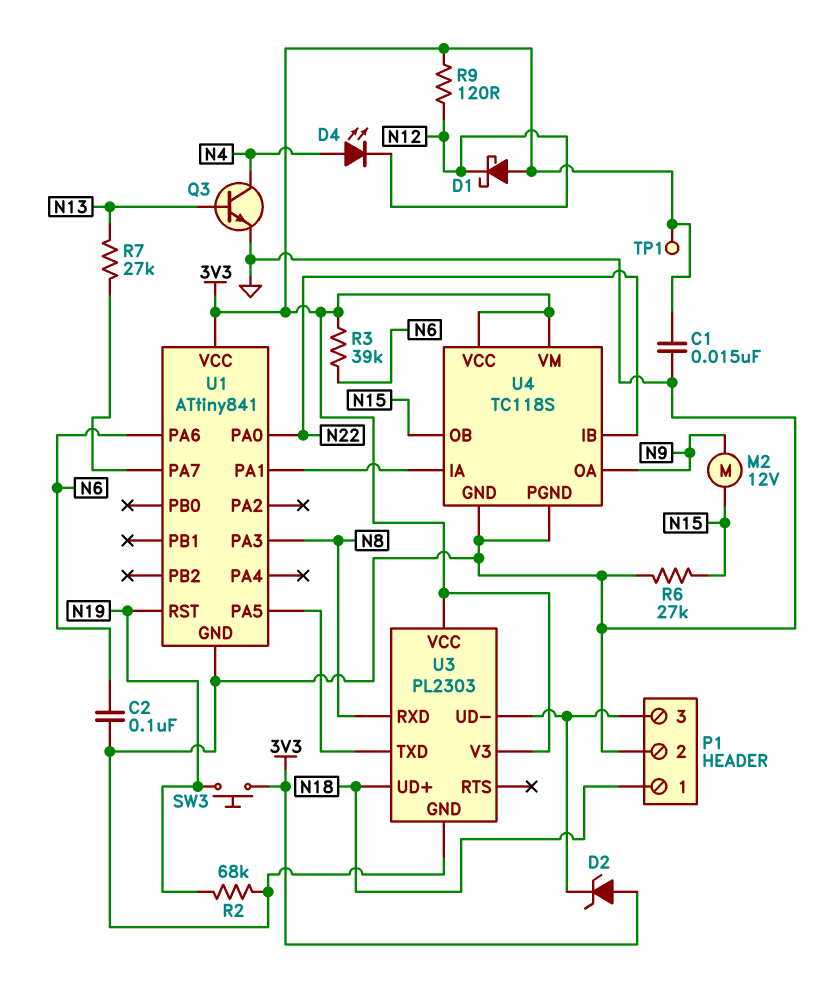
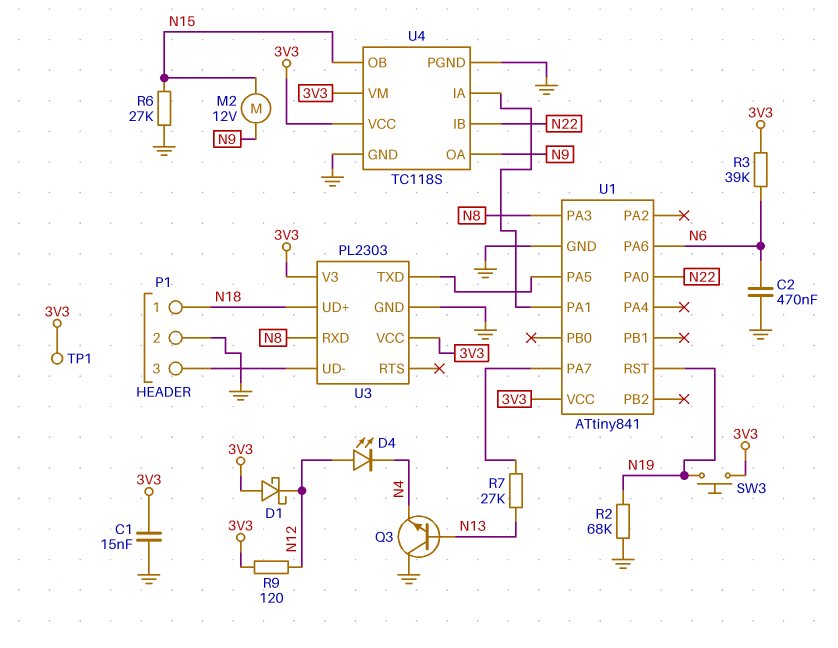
C2: 100nF (GND, N6) -> 470nF (GND, N6)
D2: zener (A 3V3, K P1/3) -> none
D4: LED (A N4, K N12) -> LED (A N12, K N4)
Q3: NPN (B N13, C N4, E GND) -> NPN (B N13, C GND, E N4)

